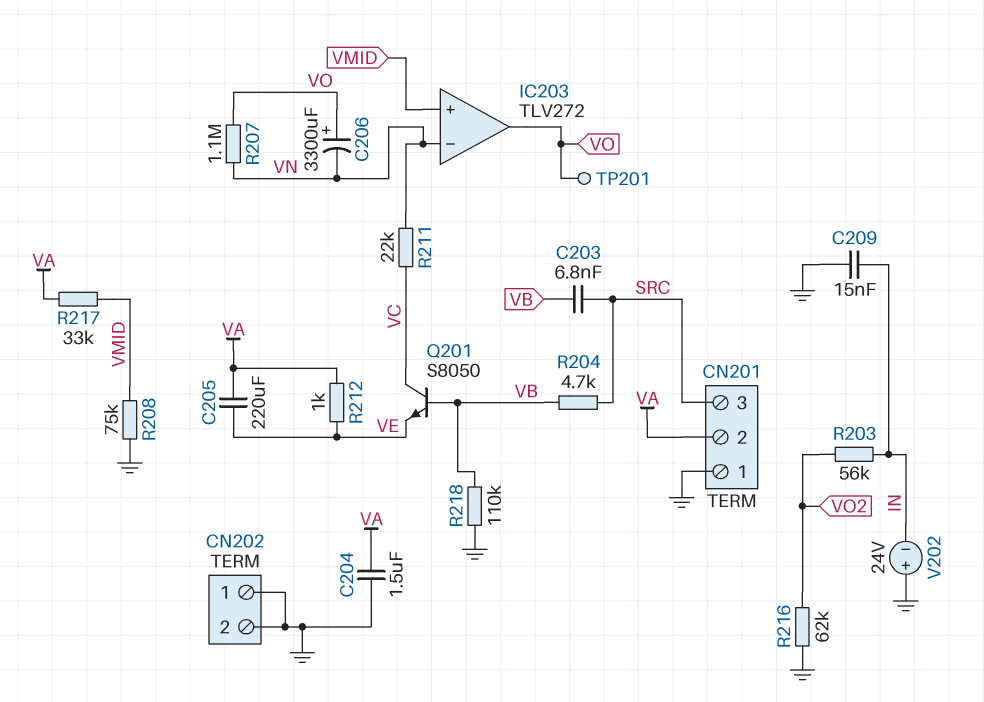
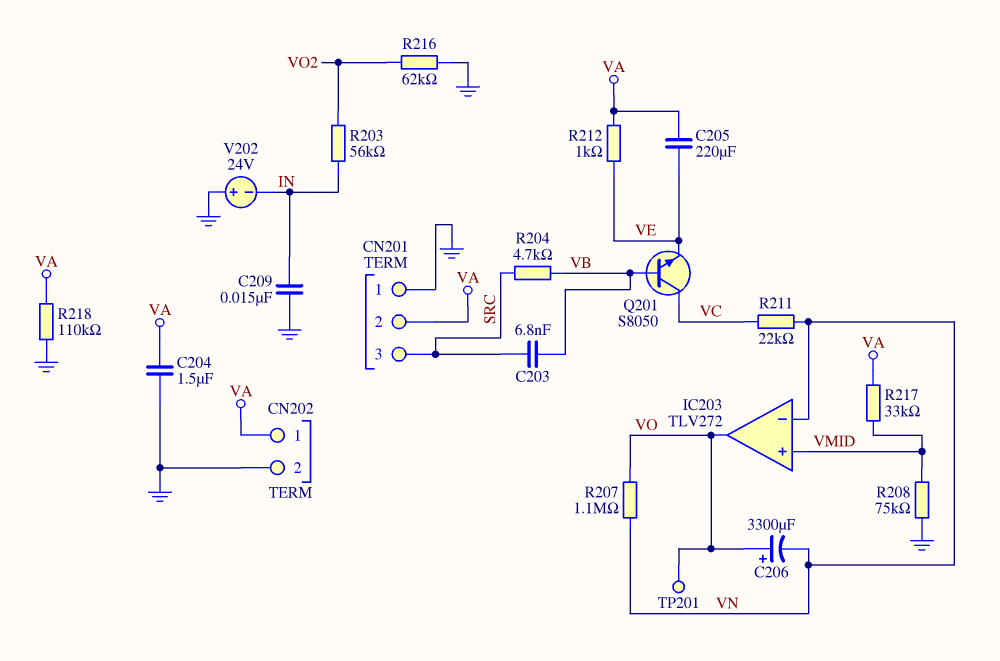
CN202 pin 1: GND -> VA
R218: 110k (GND, VB) -> 110k (GND, VA)

